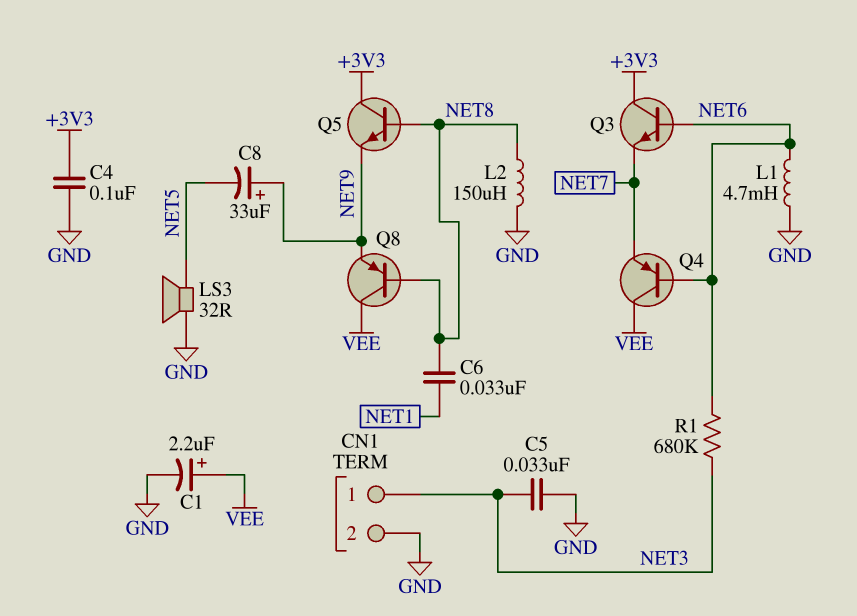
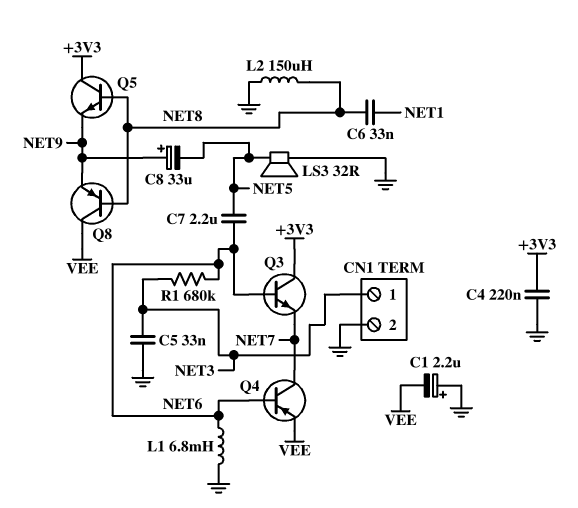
C1: 2.2uF (plus VEE, minus GND) -> 2.2uF (plus GND, minus VEE)
C4: 100nF (+3V3, GND) -> 220nF (+3V3, GND)
C7: none -> 2.2uF (NET5, NET6)
L1: 4.7mH (GND, NET6) -> 6.8mH (GND, NET6)
Q4: PNP (B NET6, C VEE, E NET7) -> PNP (B NET6, C NET7, E VEE)

